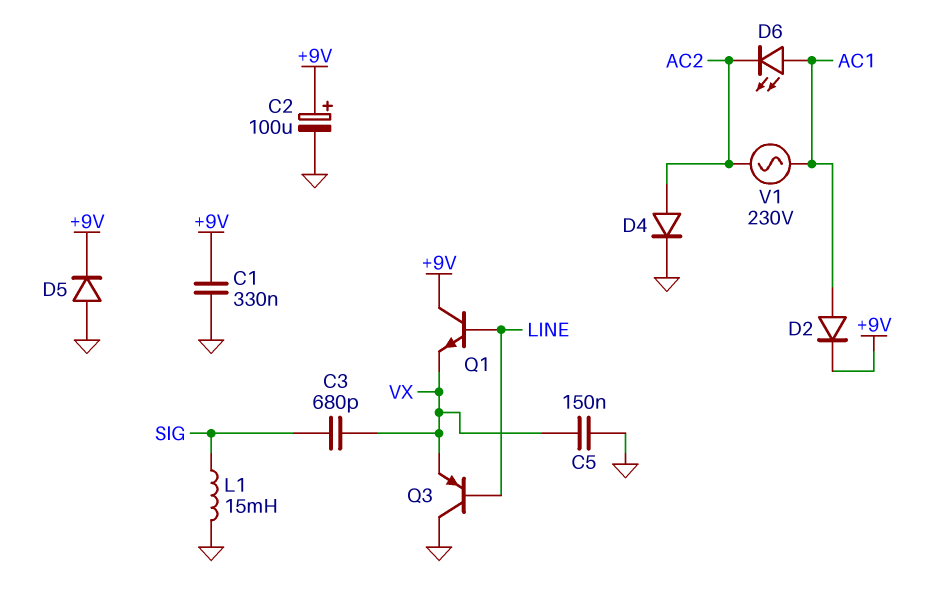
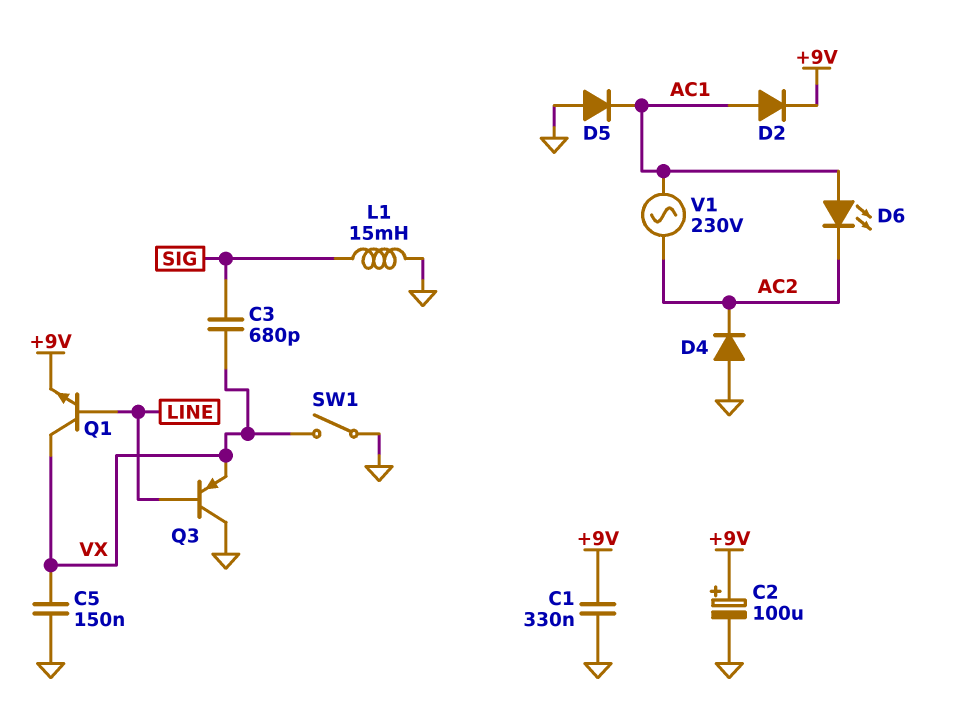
D4: diode (A AC2, K GND) -> diode (A GND, K AC2)
D5: diode (A GND, K +9V) -> diode (A GND, K AC1)
Q1: NPN (B LINE, C +9V, E VX) -> NPN (B LINE, C VX, E +9V)
SW1: none -> switch (GND, VX)

